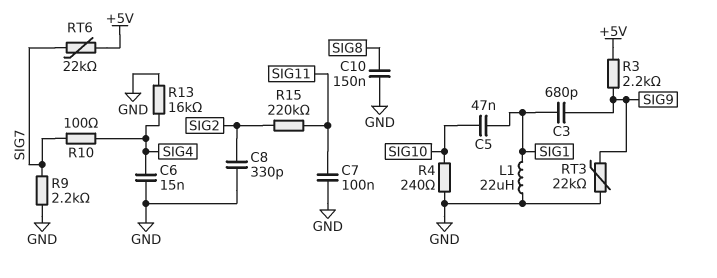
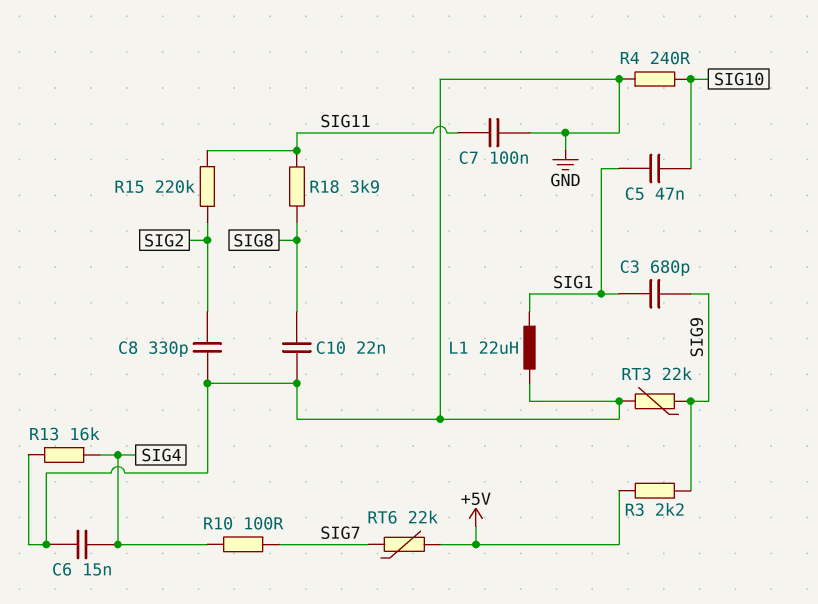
C10: 150nF (GND, SIG8) -> 22nF (GND, SIG8)
R9: 2.2k (GND, SIG7) -> none
R18: none -> 3.9k (SIG8, SIG11)

